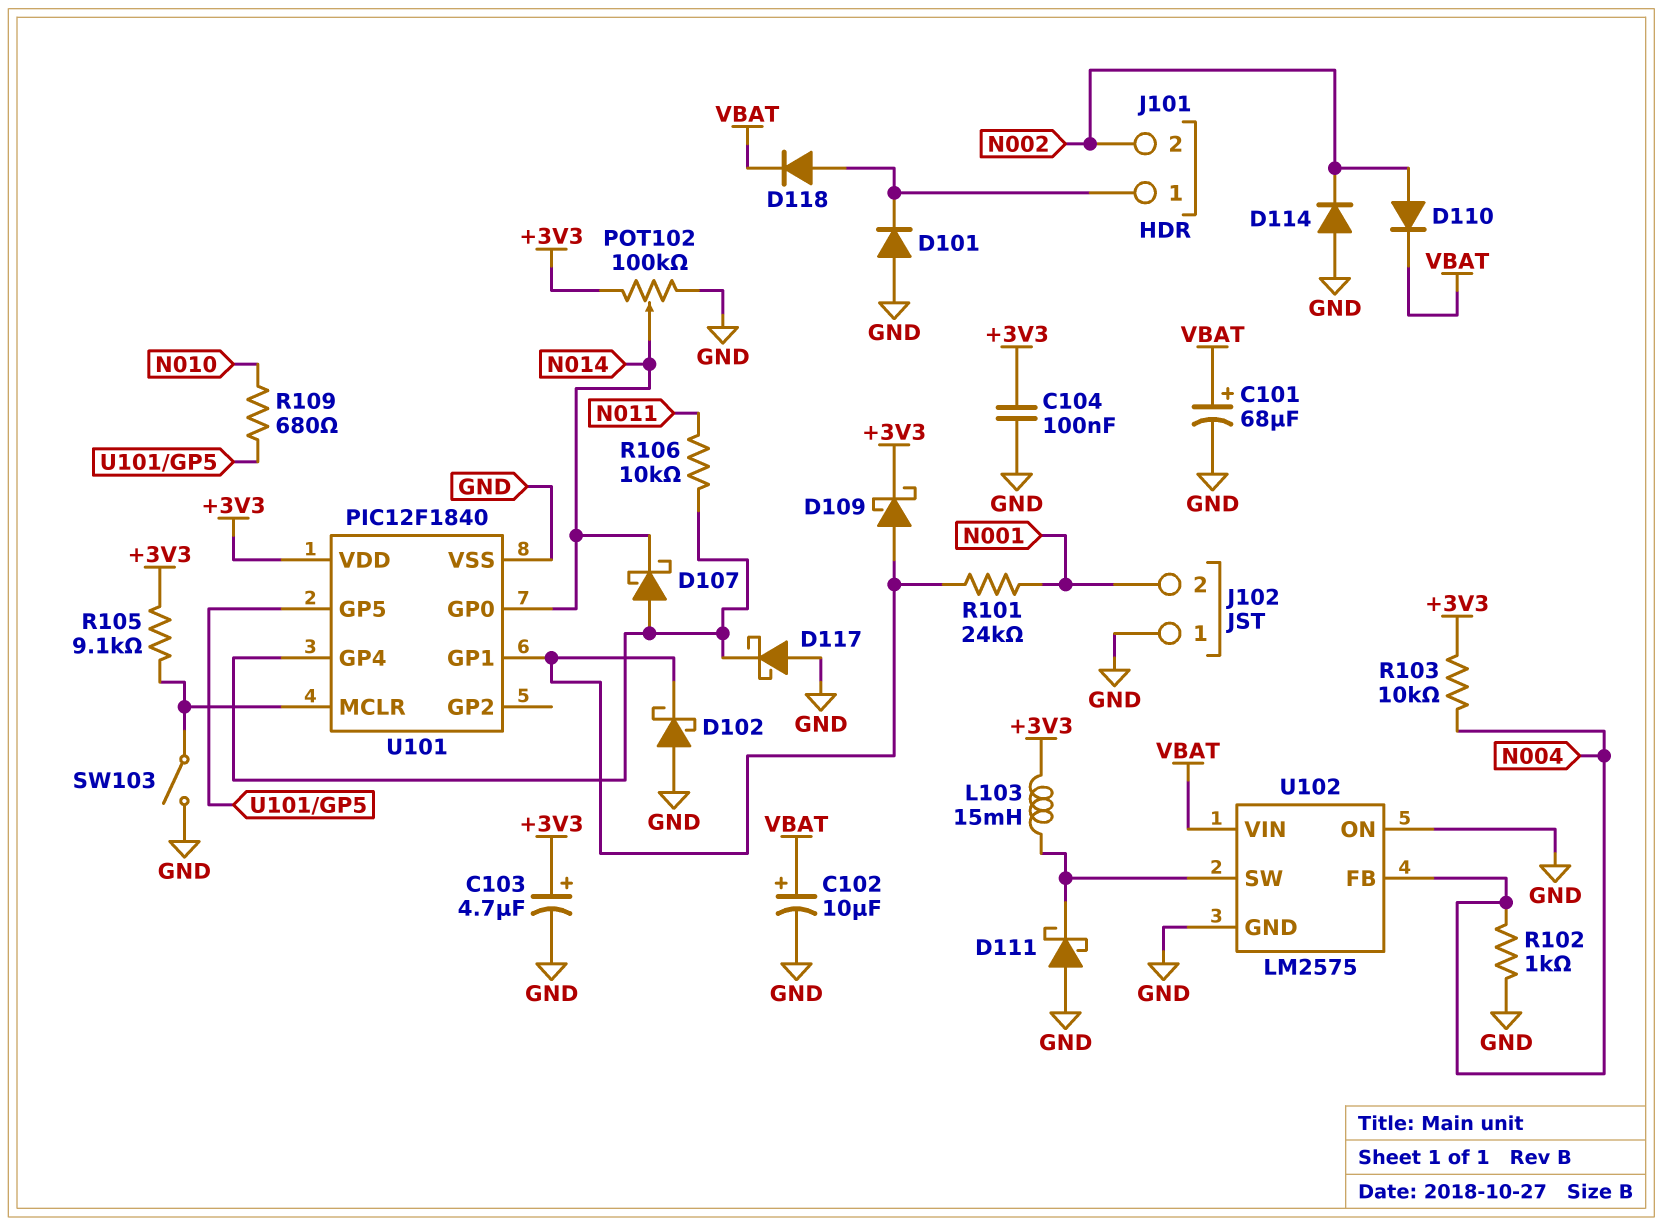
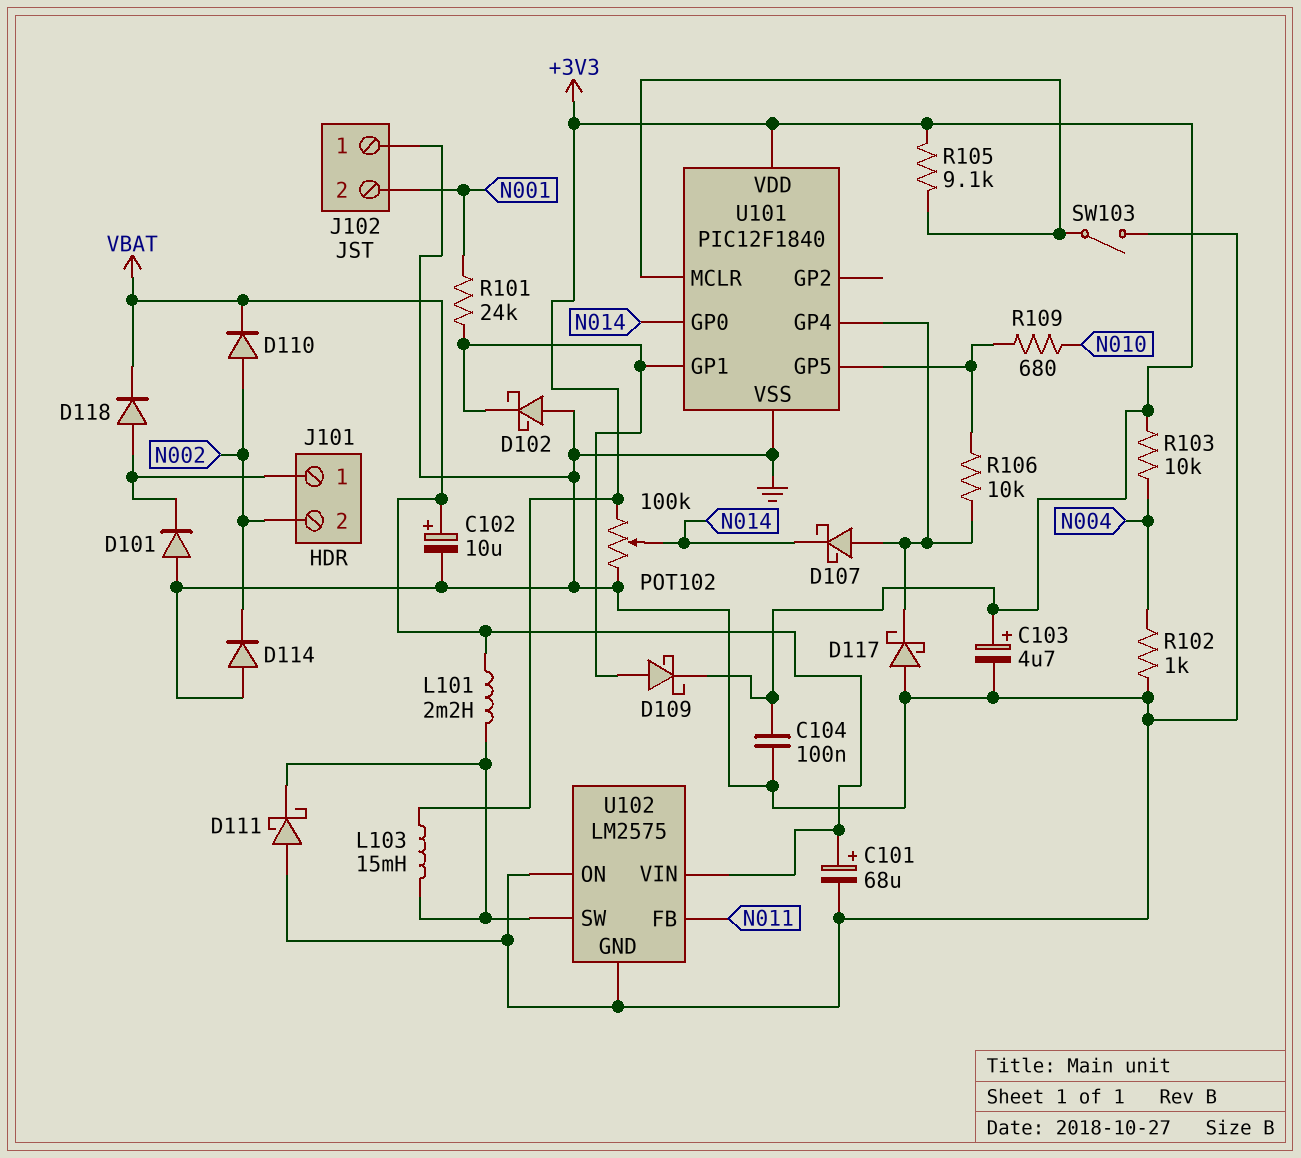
L101: none -> 2.2mH (U102/SW, VBAT)
R106: 10k (N011, U101/GP4) -> 10k (U101/GP4, U101/GP5)
U102 pin FB: N004 -> N011

